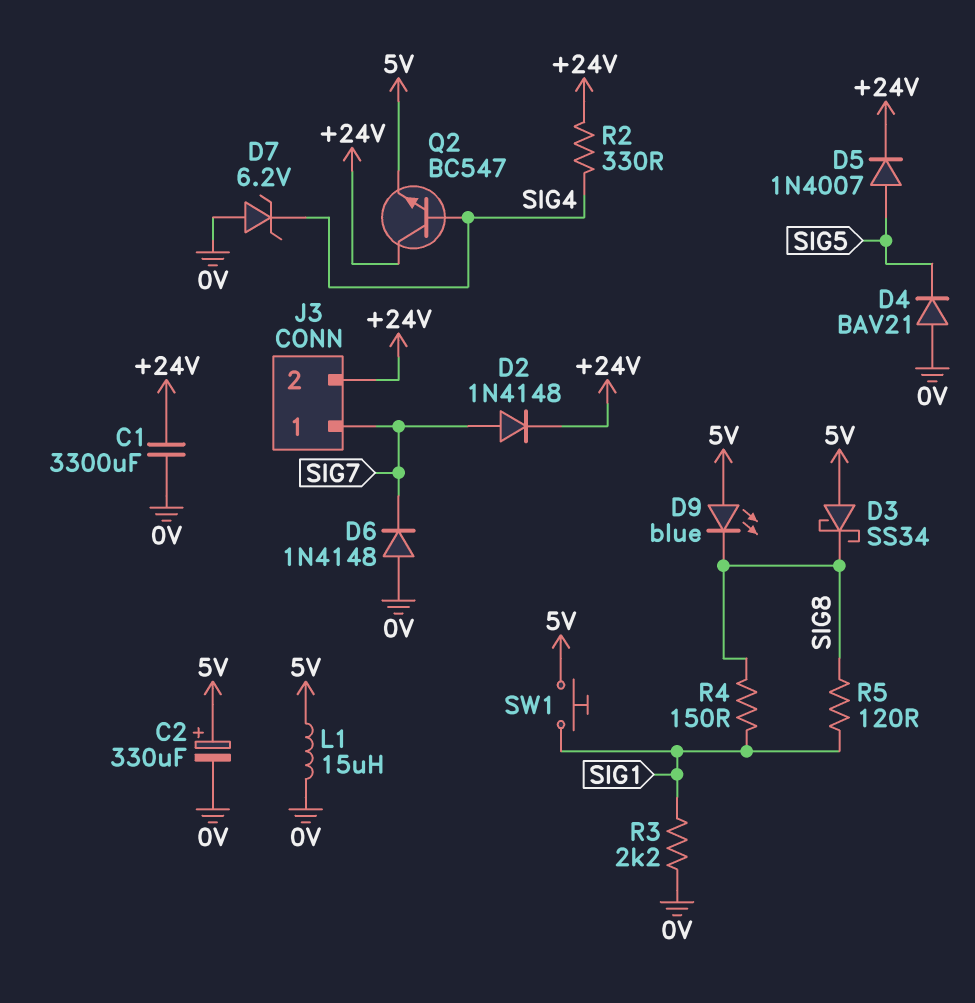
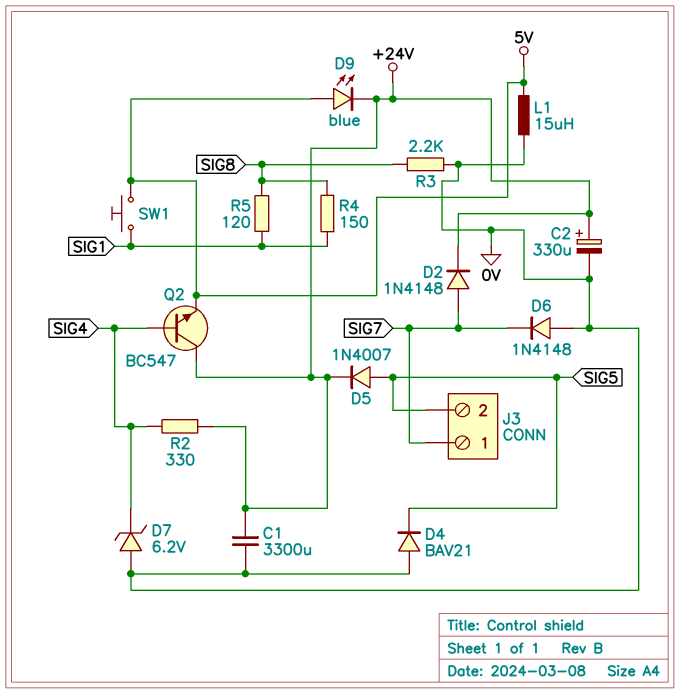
C2: 330uF (plus 5V, minus 0V) -> 330uF (plus +24V, minus 0V)
D3: schottky SS34 (A 5V, K SIG8) -> none
D9: LED blue (A 5V, K SIG8) -> LED blue (A 5V, K +24V)
J3 pin 2: +24V -> SIG5
R3: 2.2k (0V, SIG1) -> 2.2k (0V, SIG8)

